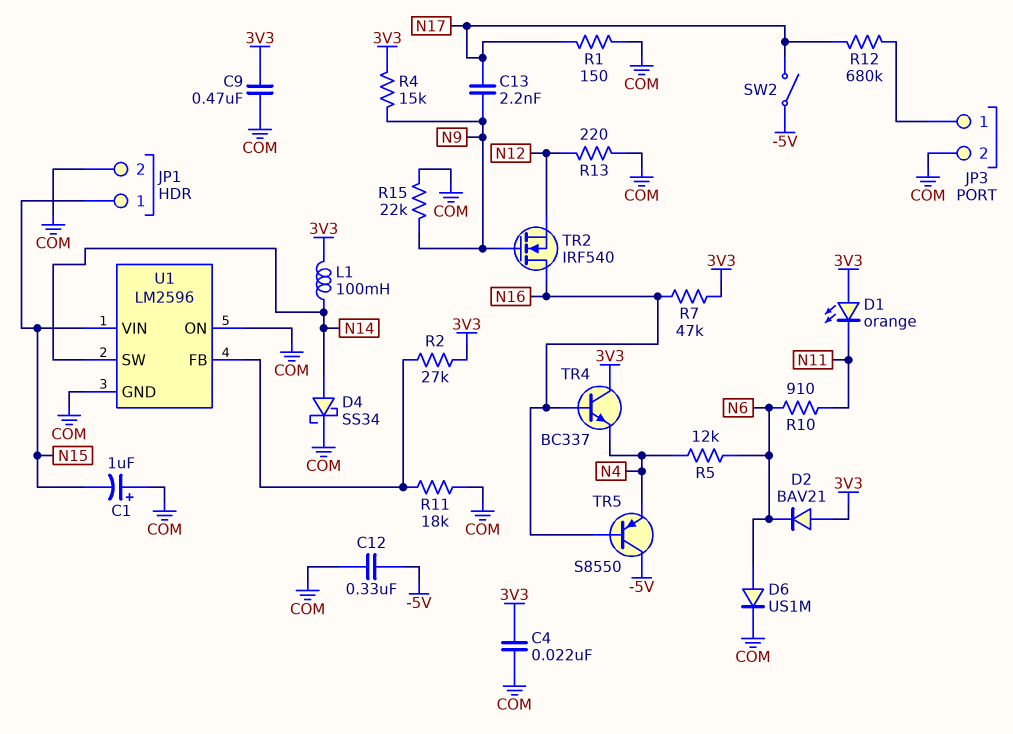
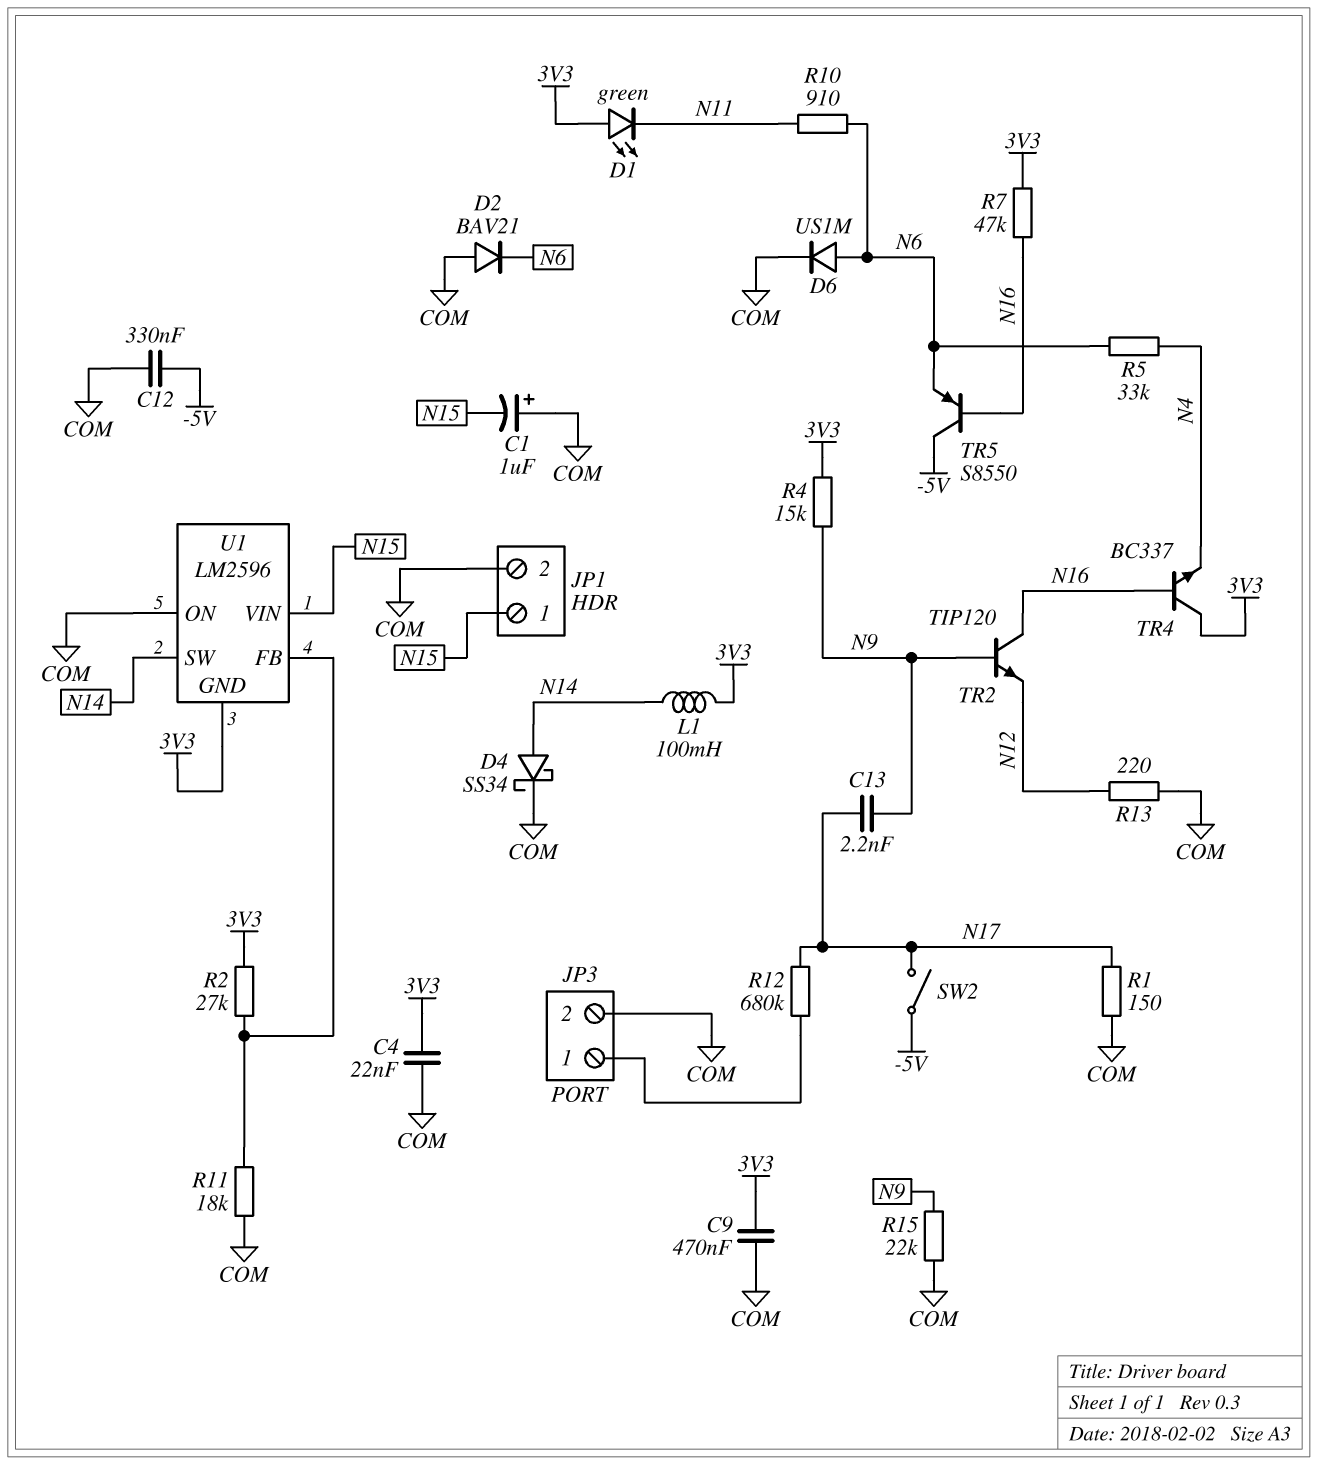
D1: LED orange (A 3V3, K N11) -> LED green (A 3V3, K N11)
D2: diode BAV21 (A 3V3, K N6) -> diode BAV21 (A COM, K N6)
R5: 12k (N4, N6) -> 33k (N4, N6)
TR2: NMOS IRF540 (G N9, D N16, S N12) -> NPN TIP120 (B N9, C N16, E N12)
TR5: PNP S8550 (B N16, C -5V, E N4) -> PNP S8550 (B N16, C -5V, E N6)
U1 pin GND: COM -> 3V3

